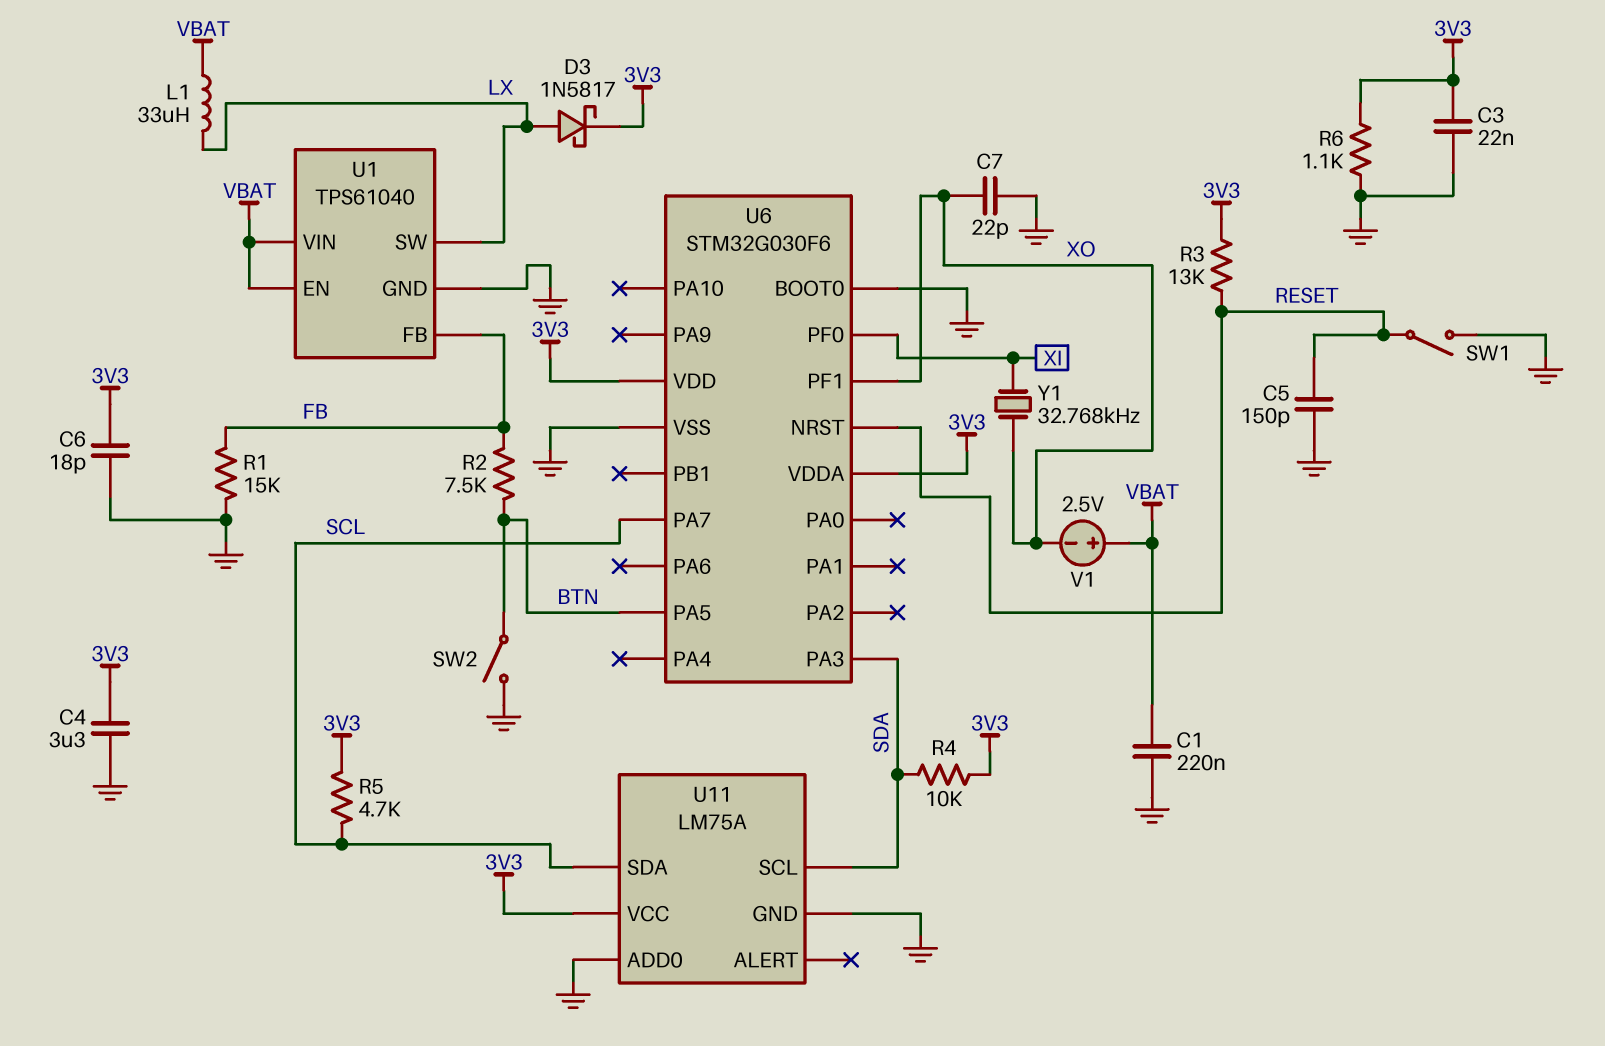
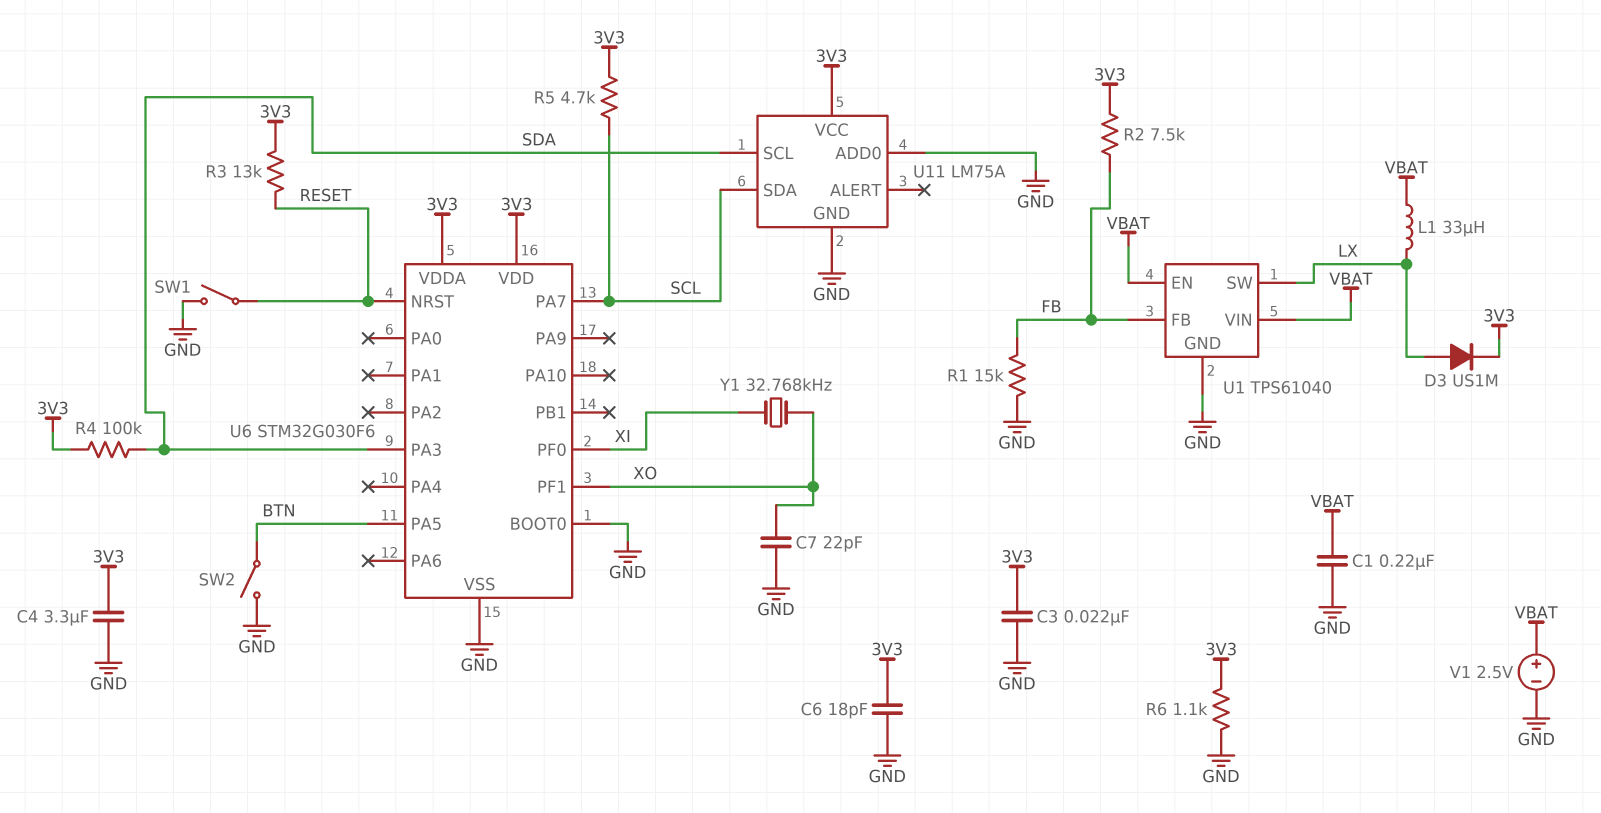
C5: 150pF (GND, RESET) -> none
D3: schottky 1N5817 (A LX, K 3V3) -> diode US1M (A LX, K 3V3)
R2: 7.5k (BTN, FB) -> 7.5k (3V3, FB)
R4: 10k (3V3, SDA) -> 100k (3V3, SDA)
V1: 2.5V (plus VBAT, minus XO) -> 2.5V (plus VBAT, minus GND)

